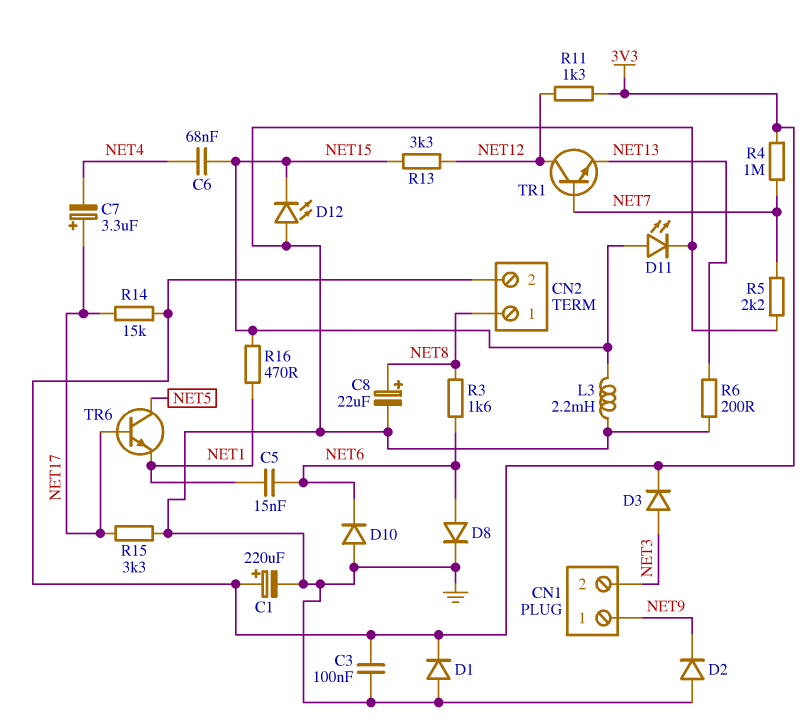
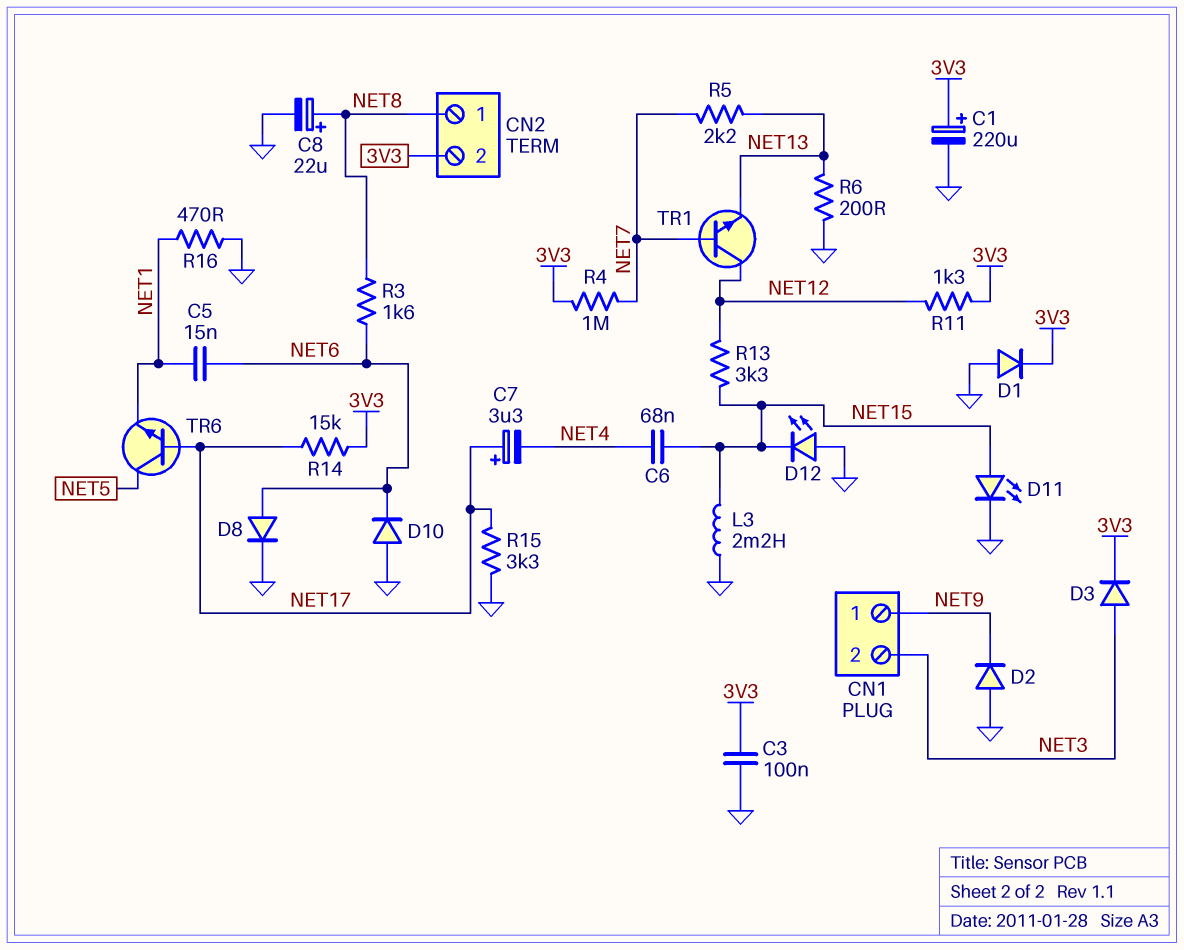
R5: 2.2k (GND, NET7) -> 2.2k (NET7, NET13)
R16: 470 (NET1, NET15) -> 470 (GND, NET1)

